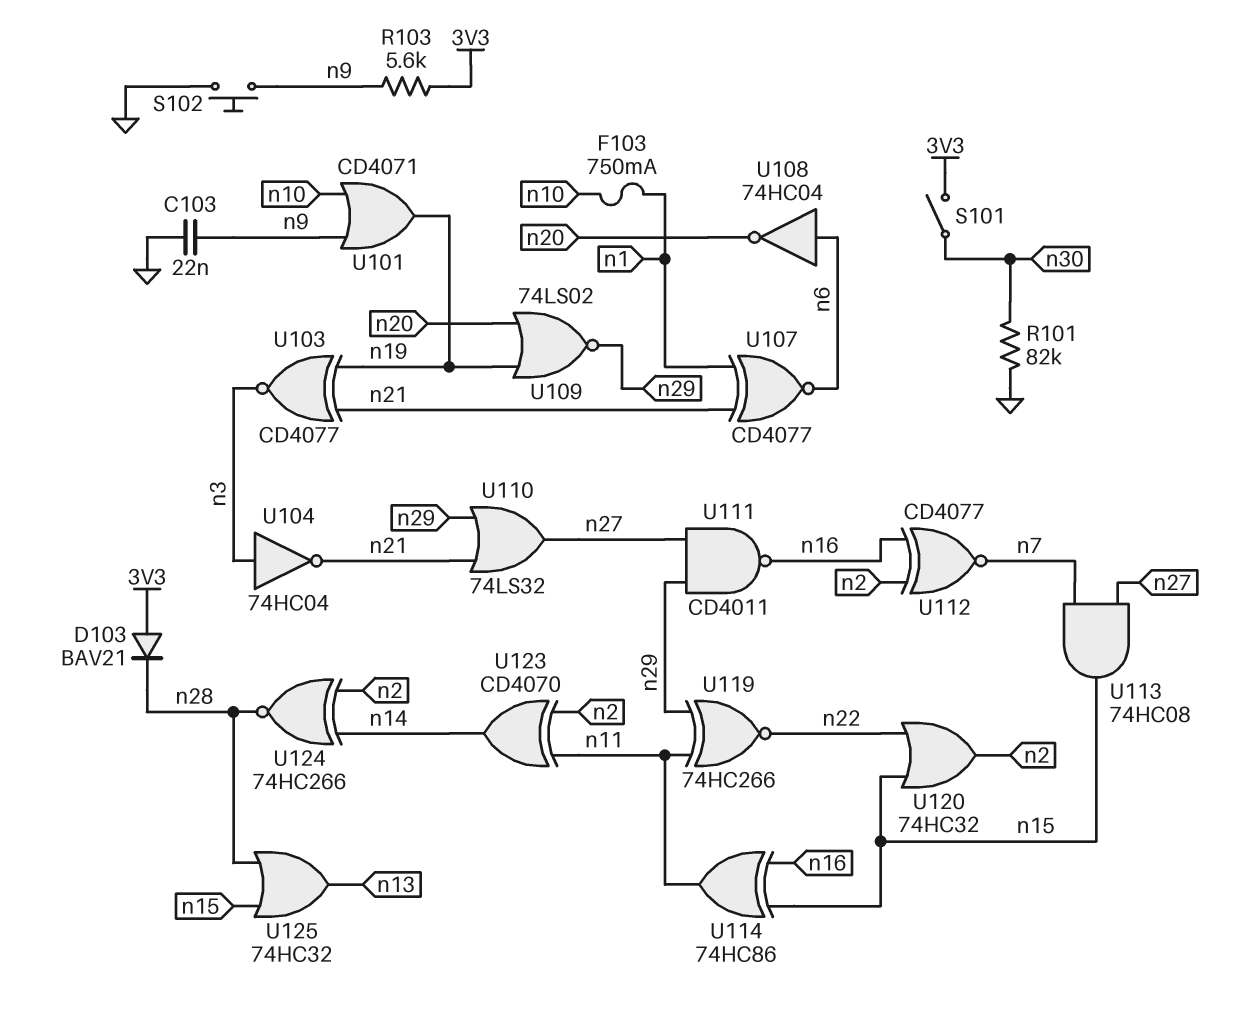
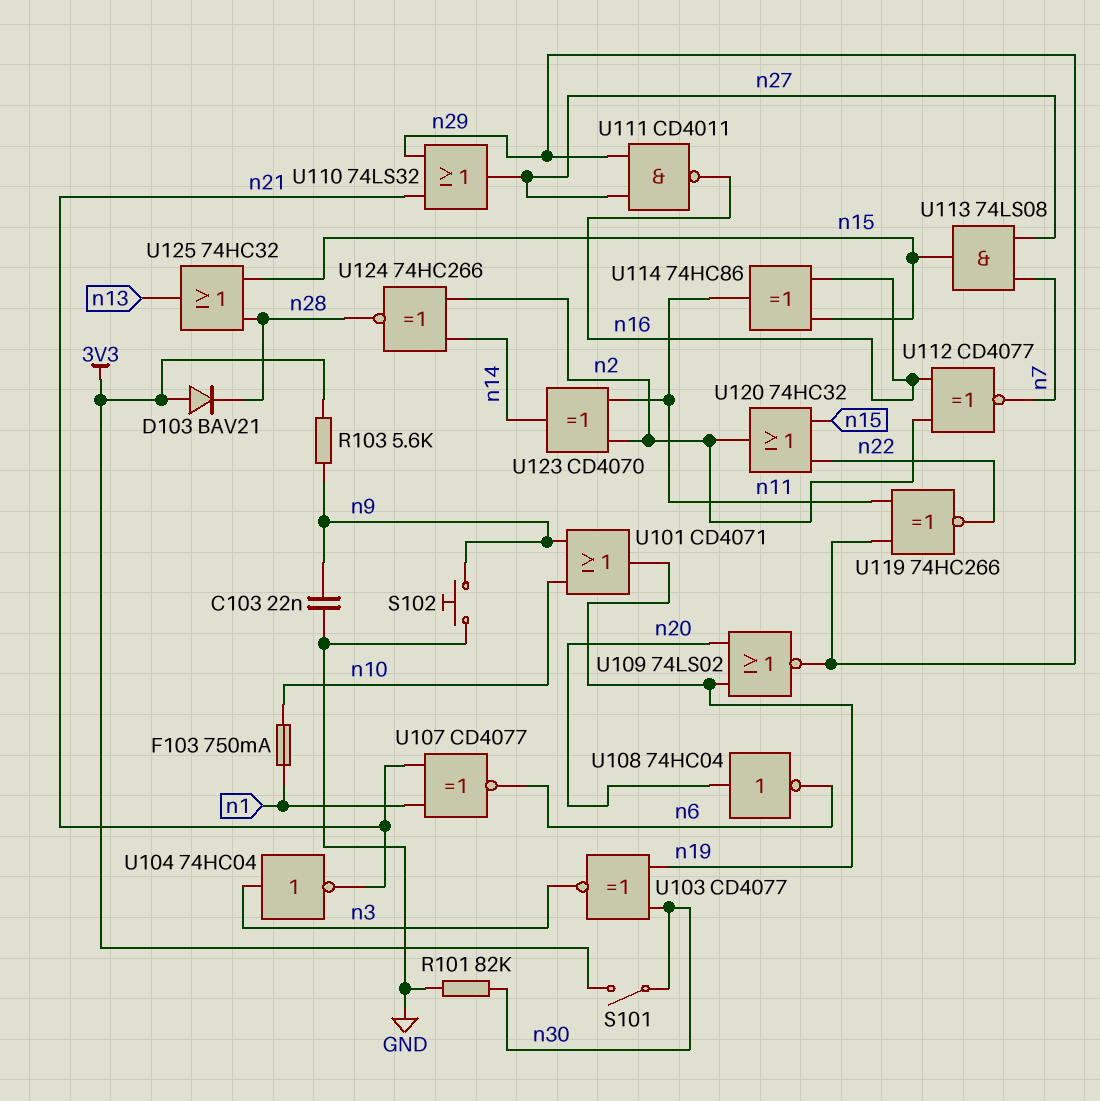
U103: XNOR CD4077 (in n19, in n21, out n3) -> XNOR CD4077 (in n19, in n30, out n3)
U108: NOT 74HC04 (in n6, out n20) -> NOT 74HC04 (in n20, out n6)
U113: AND 74HC08 (in n7, in n27, out n15) -> AND 74LS08 (in n7, in n27, out n15)

